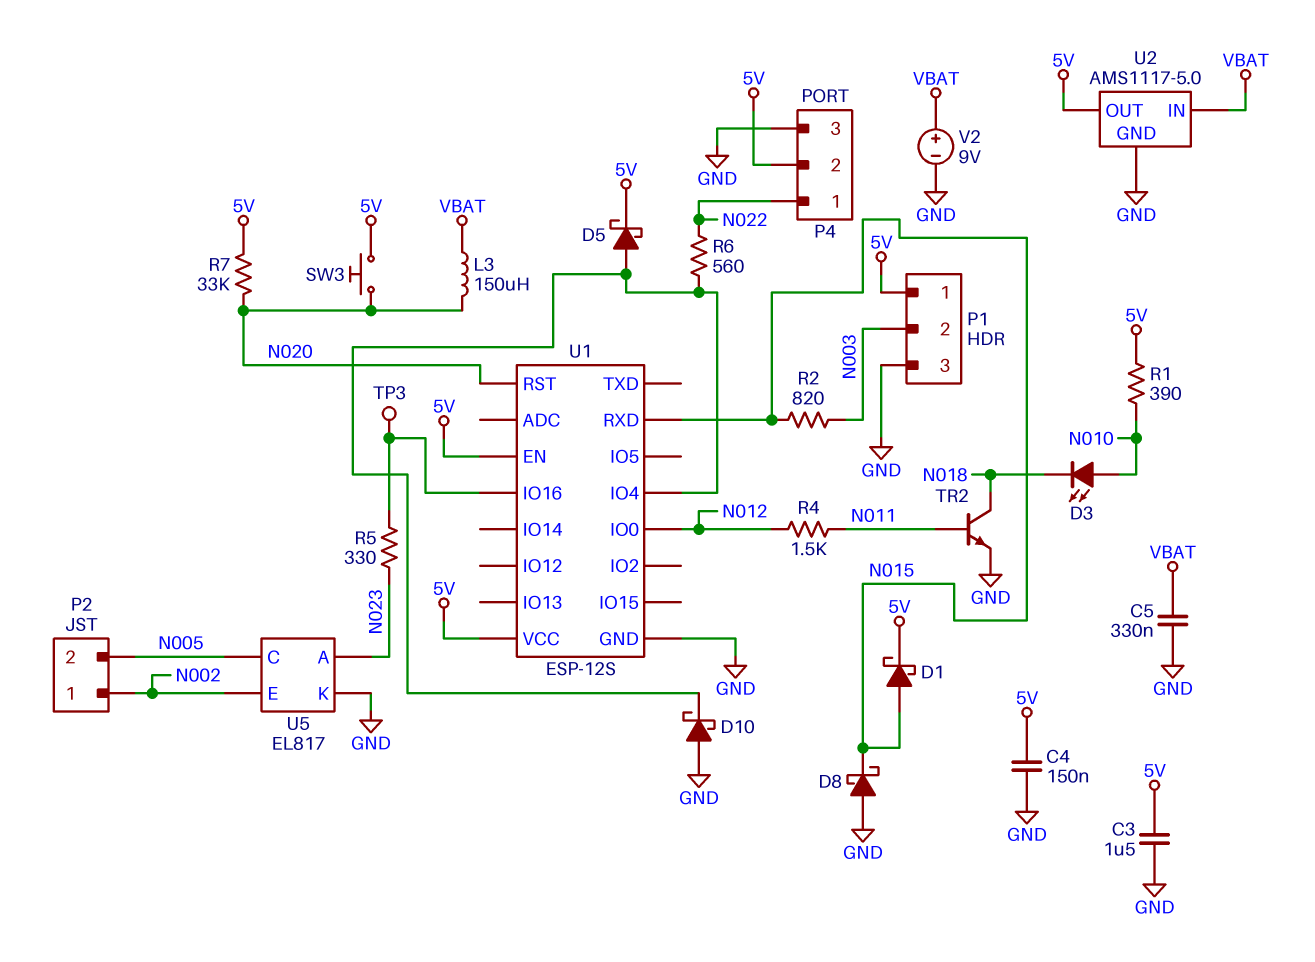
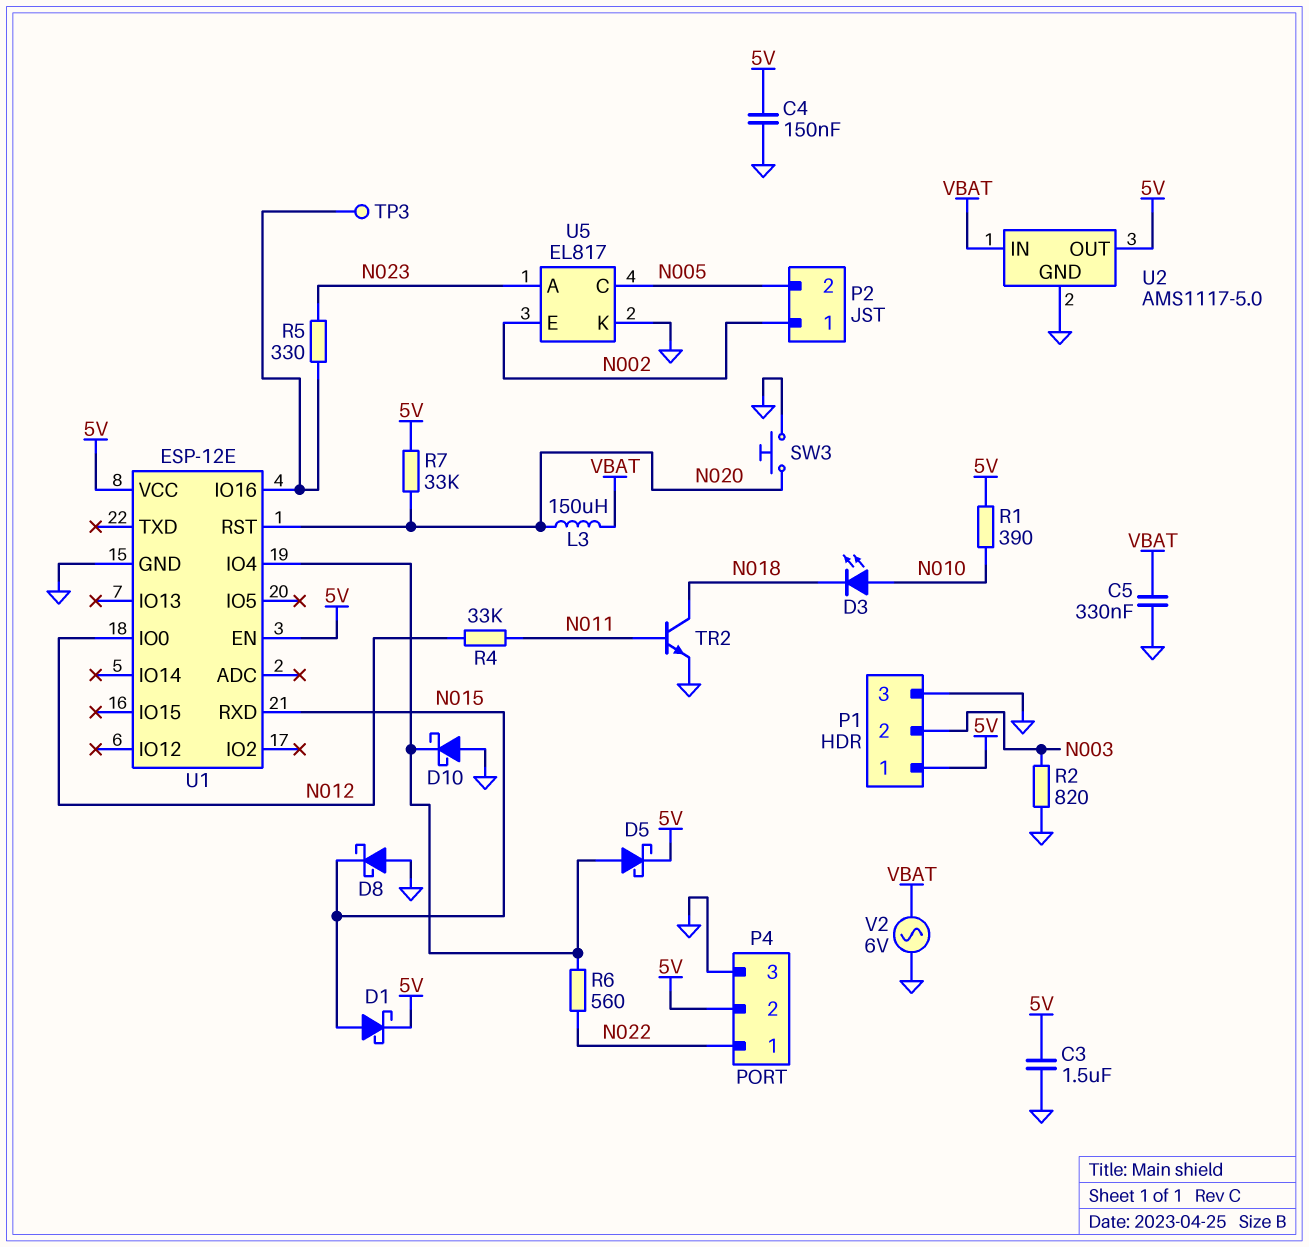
R2: 820 (N003, N015) -> 820 (GND, N003)
R4: 1.5k (N011, N012) -> 33k (N011, N012)
SW3: button (5V, N020) -> button (GND, N020)
U1: ESP-12S -> ESP-12E
V2: 9V (plus VBAT, minus GND) -> AC 6V (GND, VBAT)

